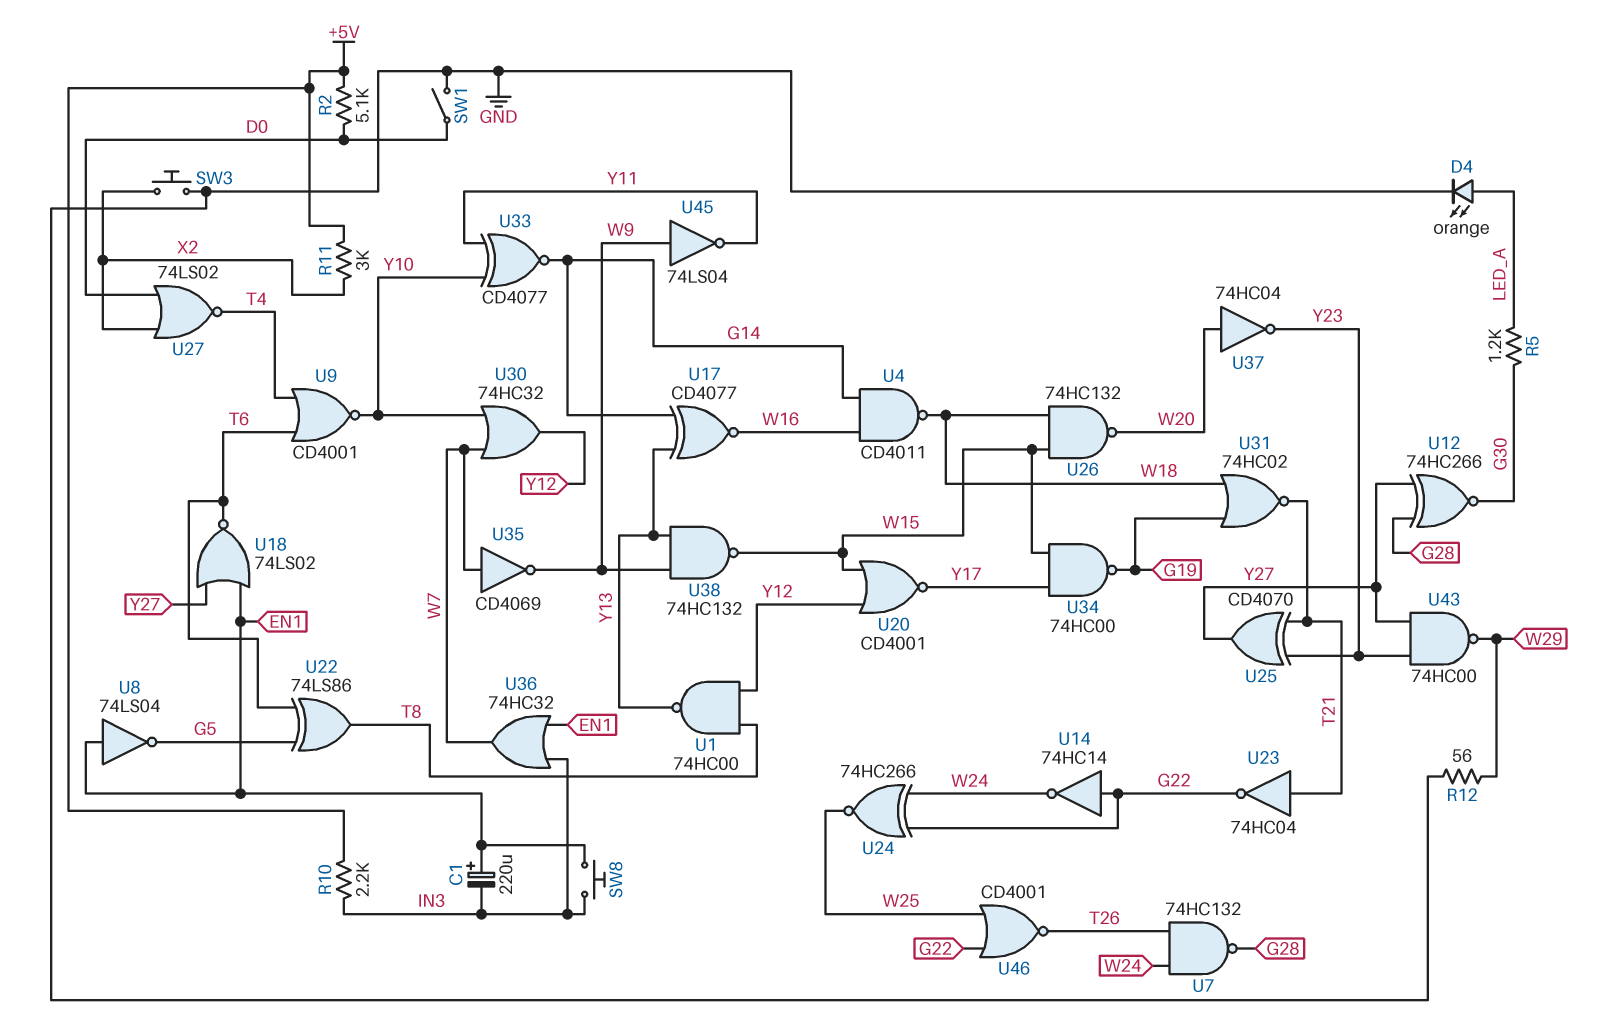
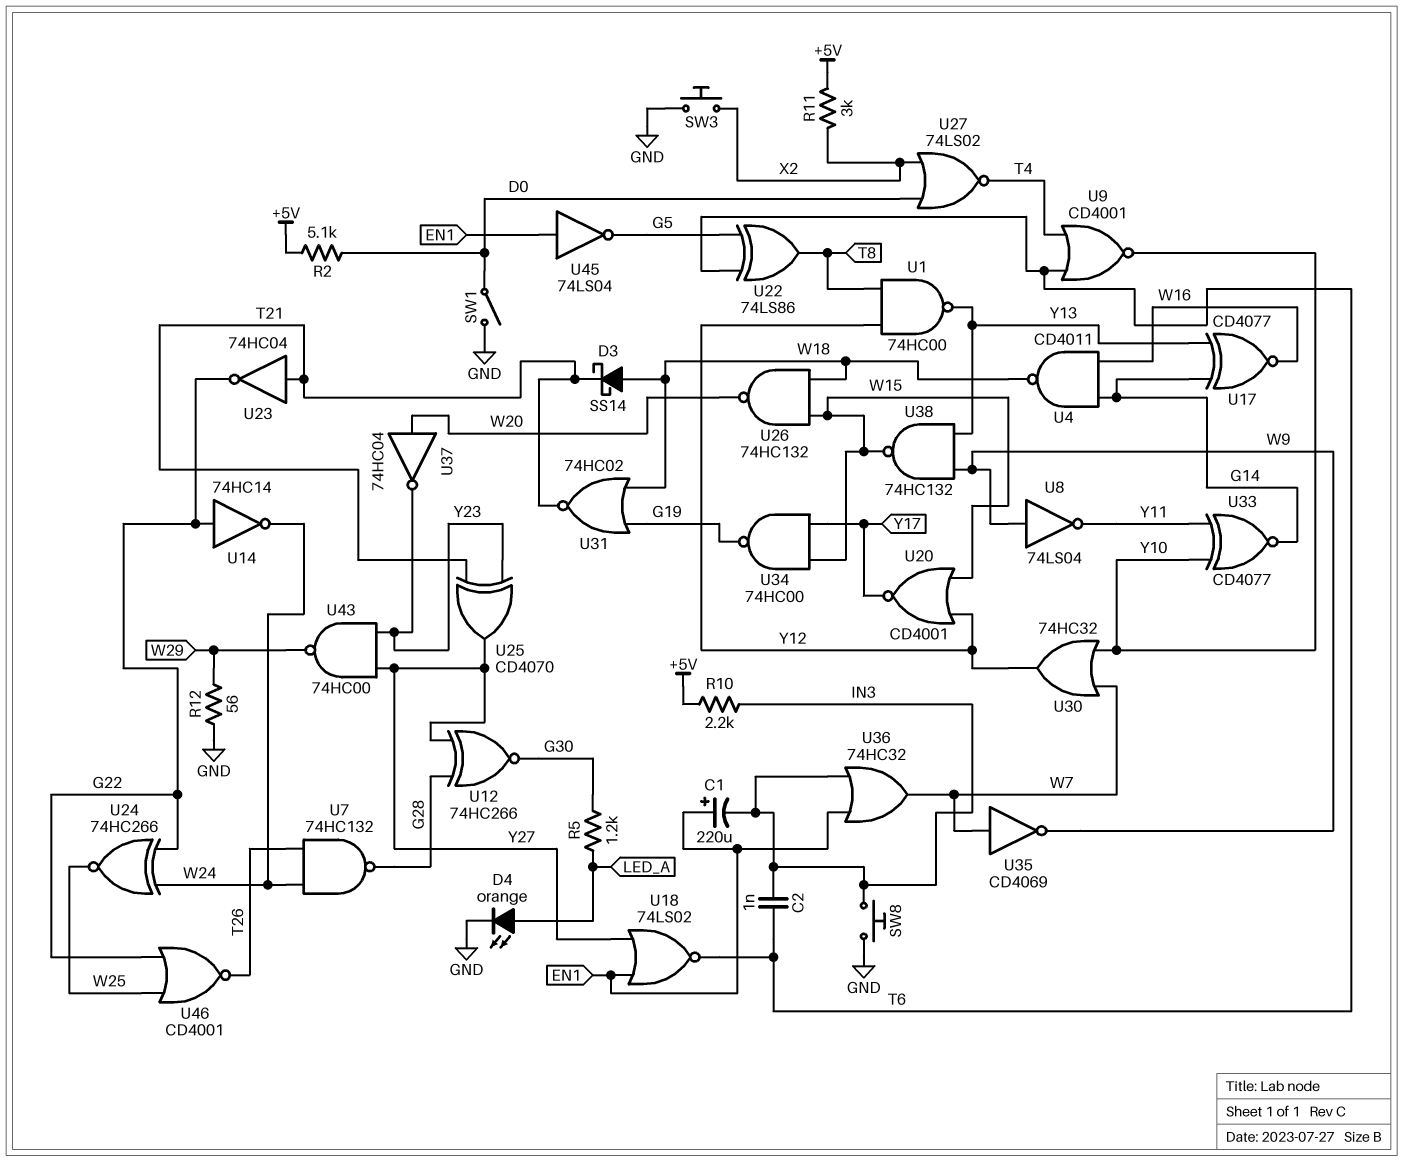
C2: none -> 1nF (IN3, T6)
D3: none -> schottky SS14 (A W18, K T21)
SW8: button (EN1, IN3) -> button (GND, IN3)
U8: NOT 74LS04 (in EN1, out G5) -> NOT 74LS04 (in W9, out Y11)
U45: NOT 74LS04 (in W9, out Y11) -> NOT 74LS04 (in EN1, out G5)

